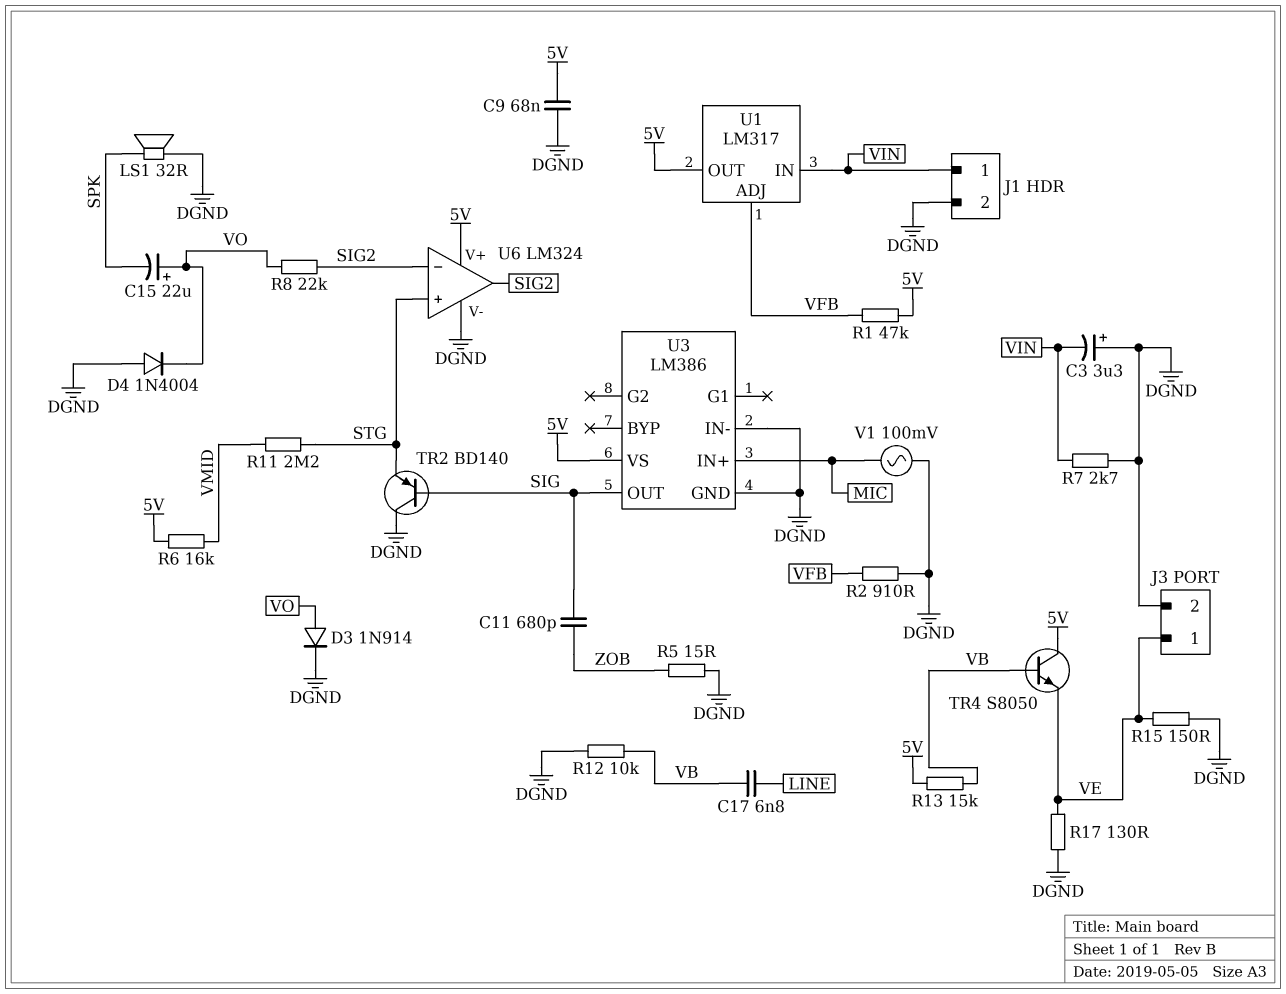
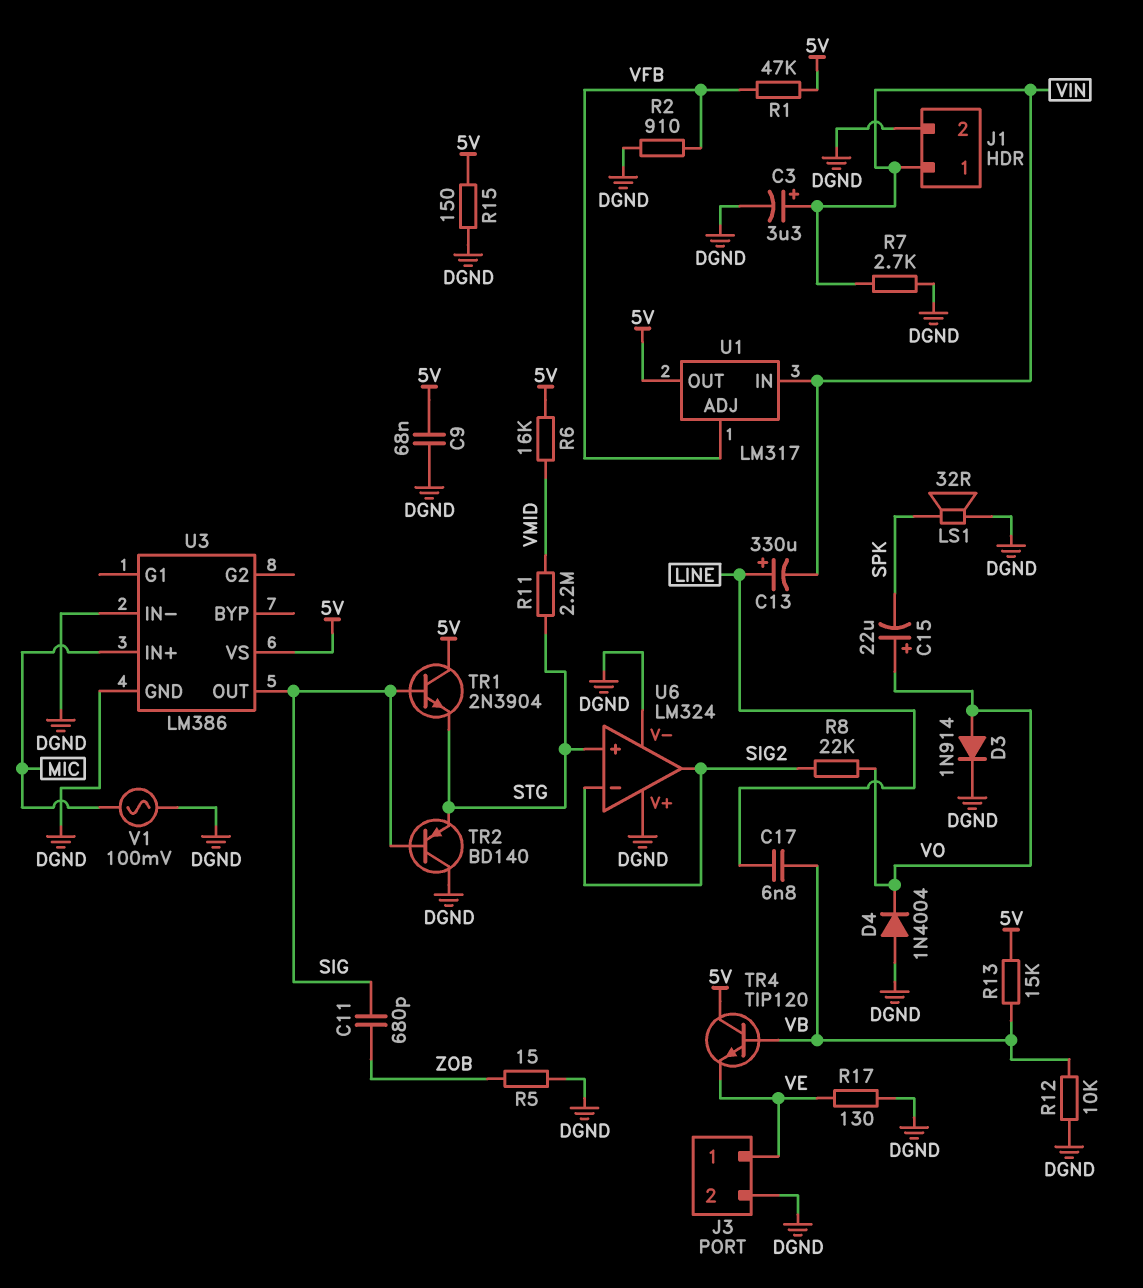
C3: 3.3uF (plus DGND, minus VIN) -> 3.3uF (plus VIN, minus DGND)
C13: none -> 330uF (plus LINE, minus VIN)
R15: 150 (DGND, VE) -> 150 (5V, DGND)
TR1: none -> NPN 2N3904 (B SIG, C 5V, E STG)
TR4: NPN S8050 (B VB, C 5V, E VE) -> NPN TIP120 (B VB, C 5V, E VE)
U6 pin V+: 5V -> DGND

